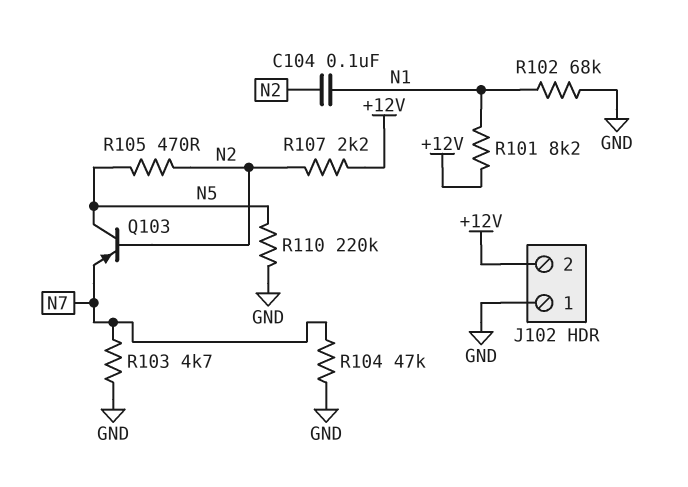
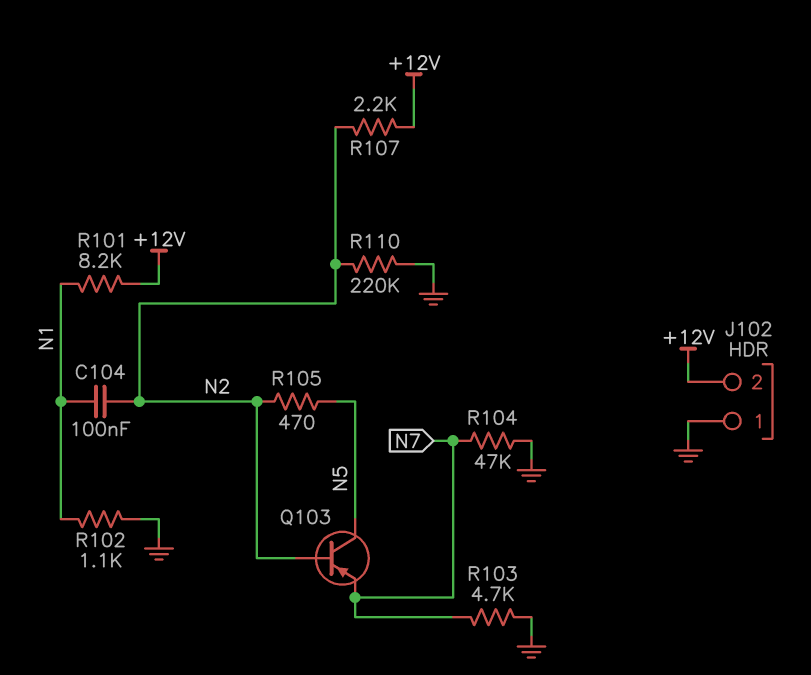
R102: 68k (GND, N1) -> 1.1k (GND, N1)
R110: 220k (GND, N5) -> 220k (GND, N2)

